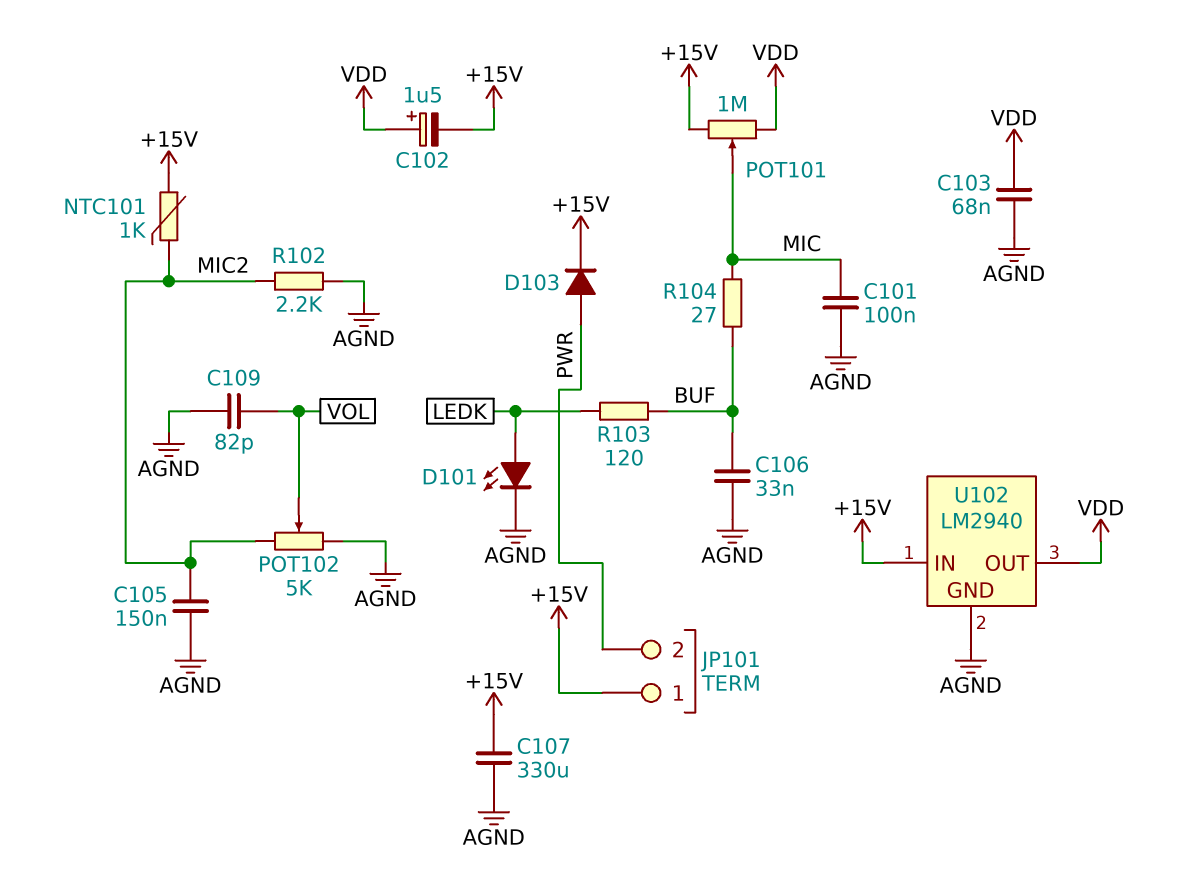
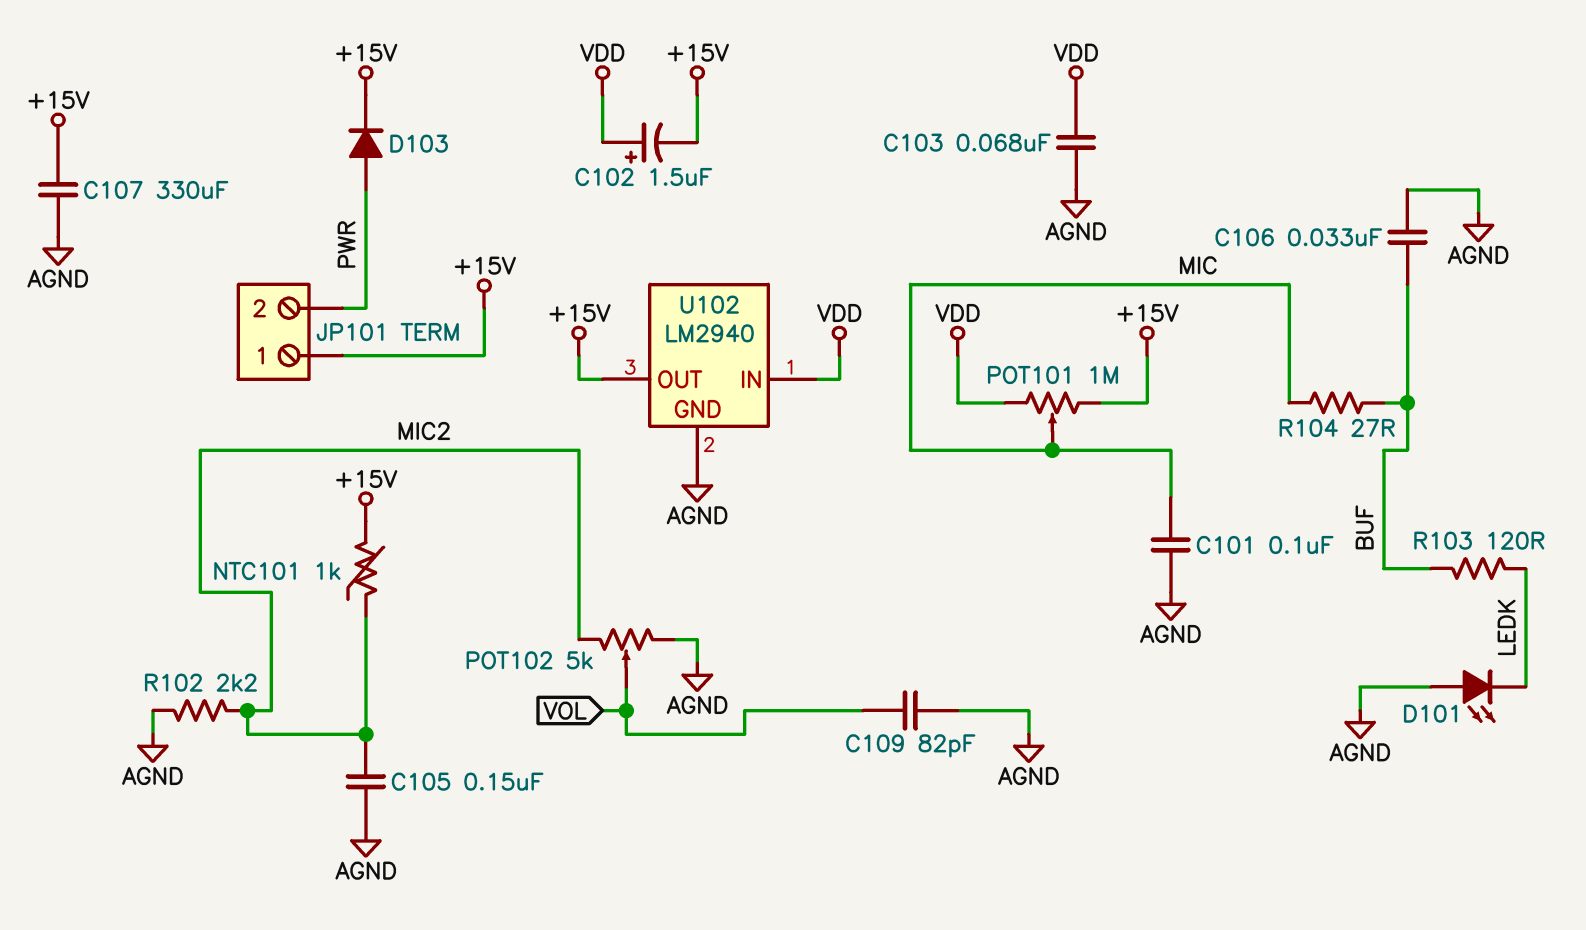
D101: LED (A LEDK, K AGND) -> LED (A AGND, K LEDK)
U102 pin IN: +15V -> VDD
U102 pin OUT: VDD -> +15V

